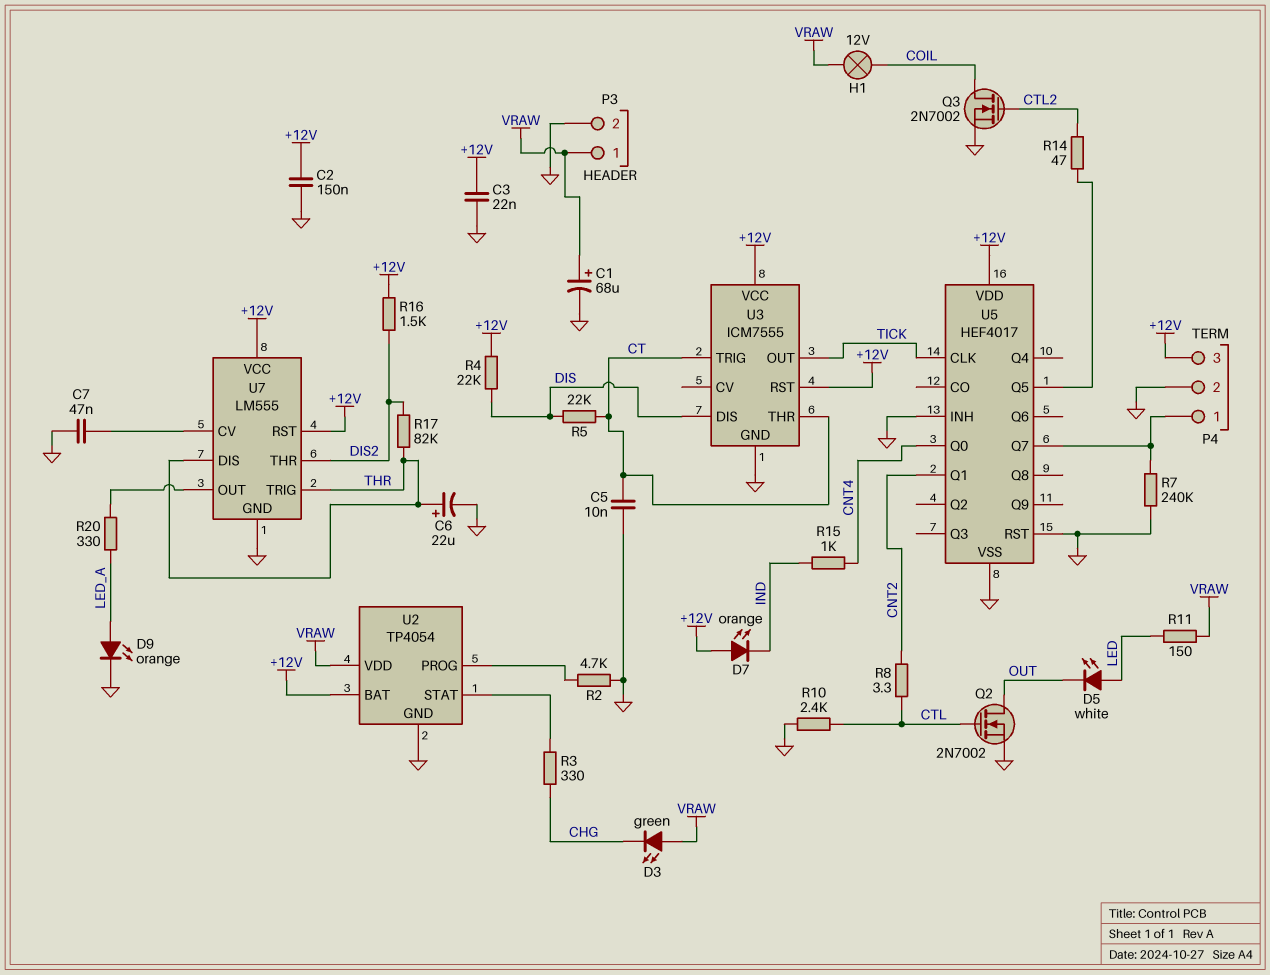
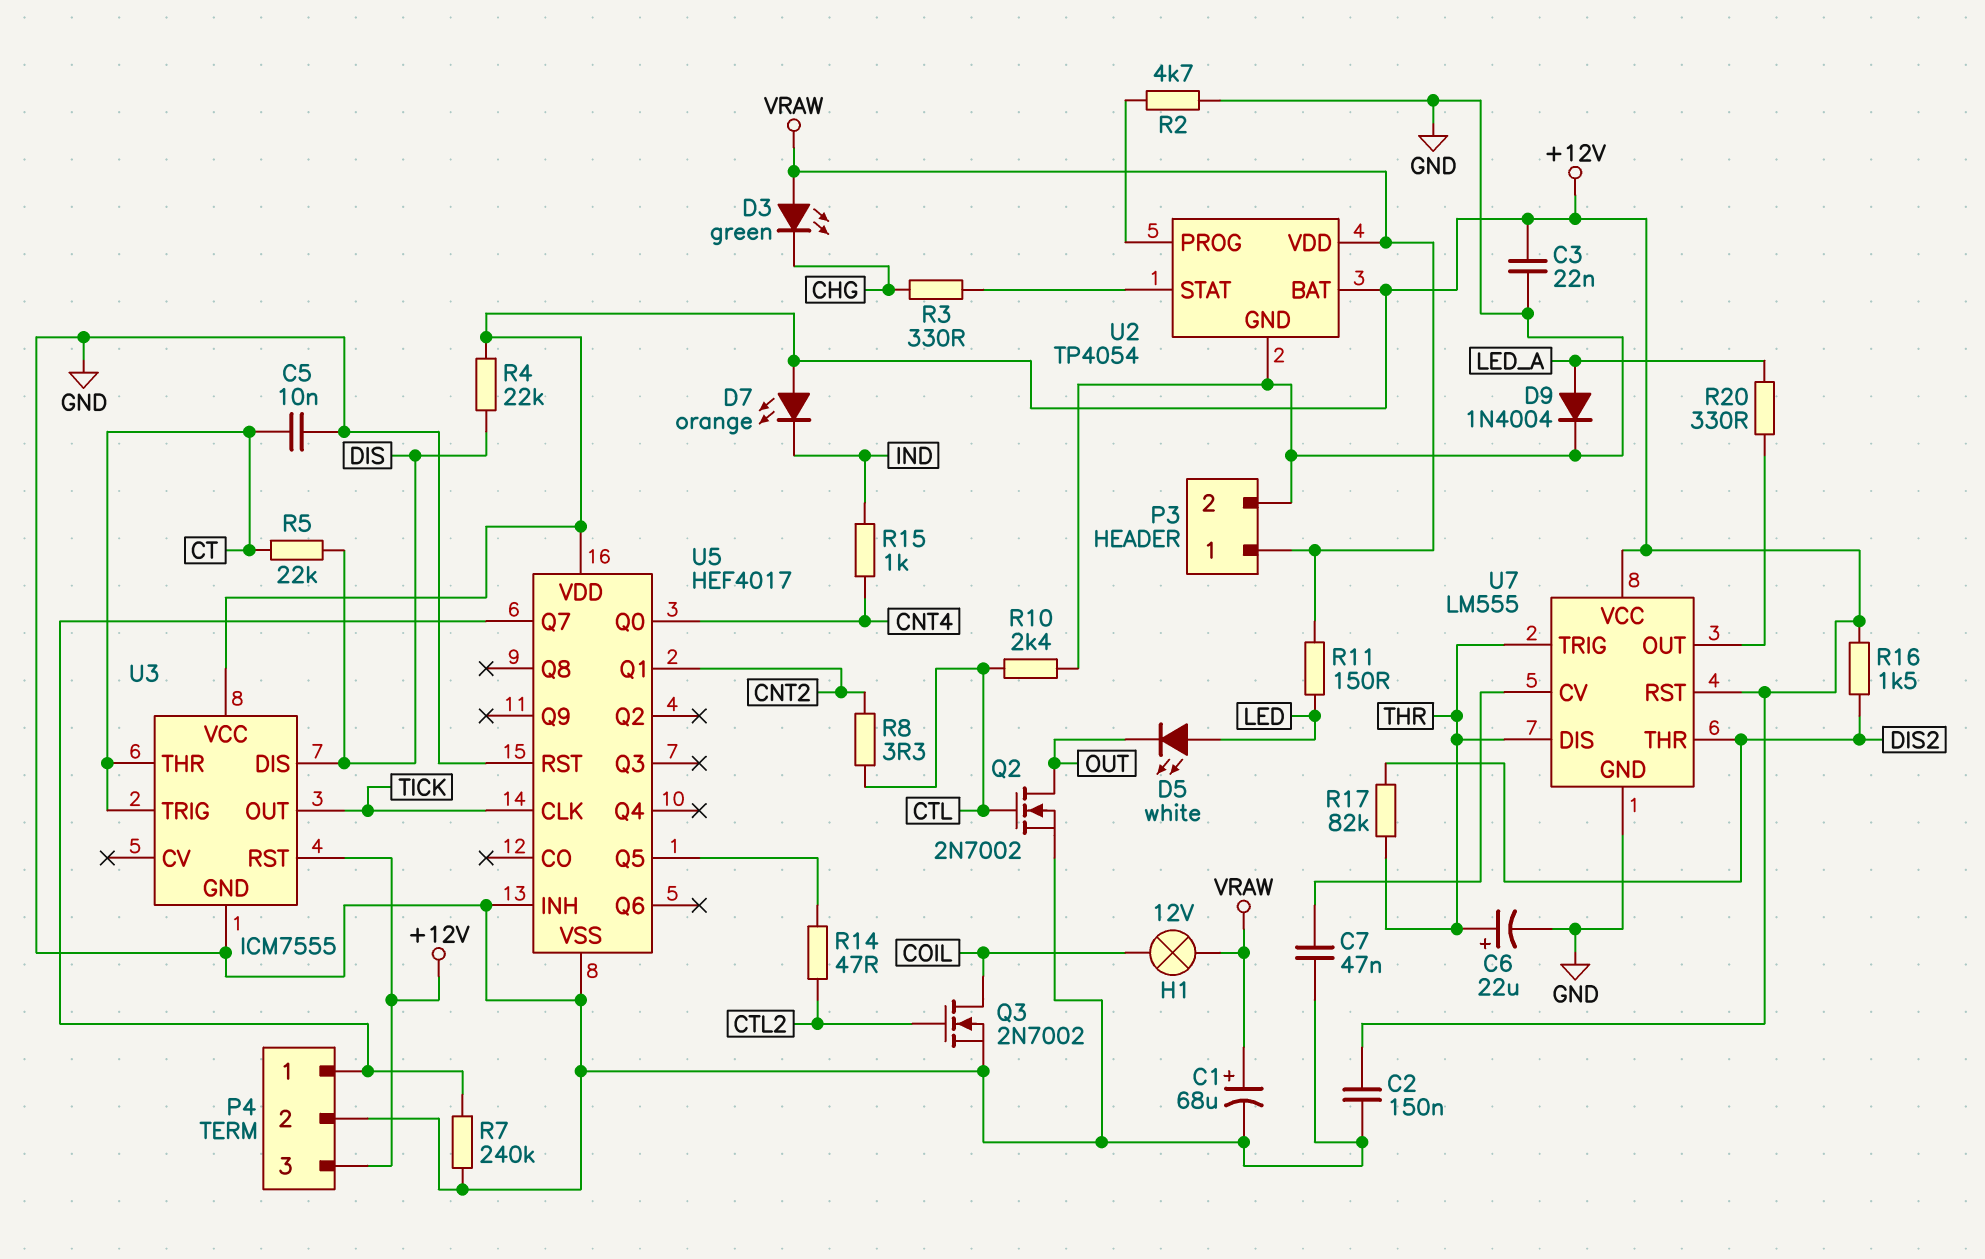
D9: LED orange (A LED_A, K GND) -> diode 1N4004 (A LED_A, K GND)

